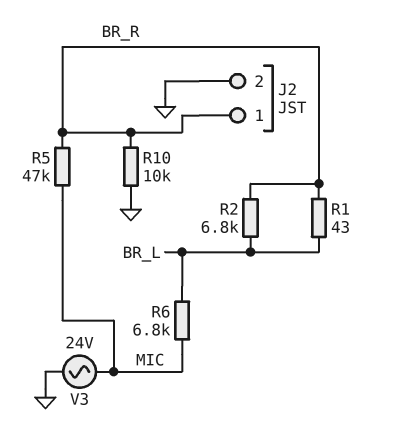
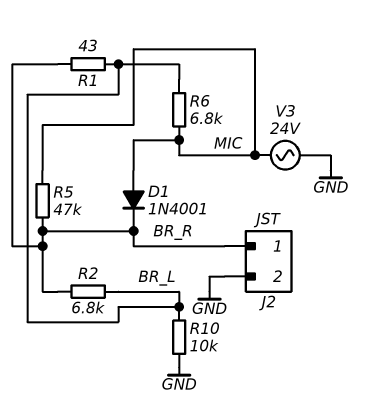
D1: none -> diode 1N4001 (A MIC, K BR_R)
R10: 10k (BR_R, GND) -> 10k (BR_L, GND)

